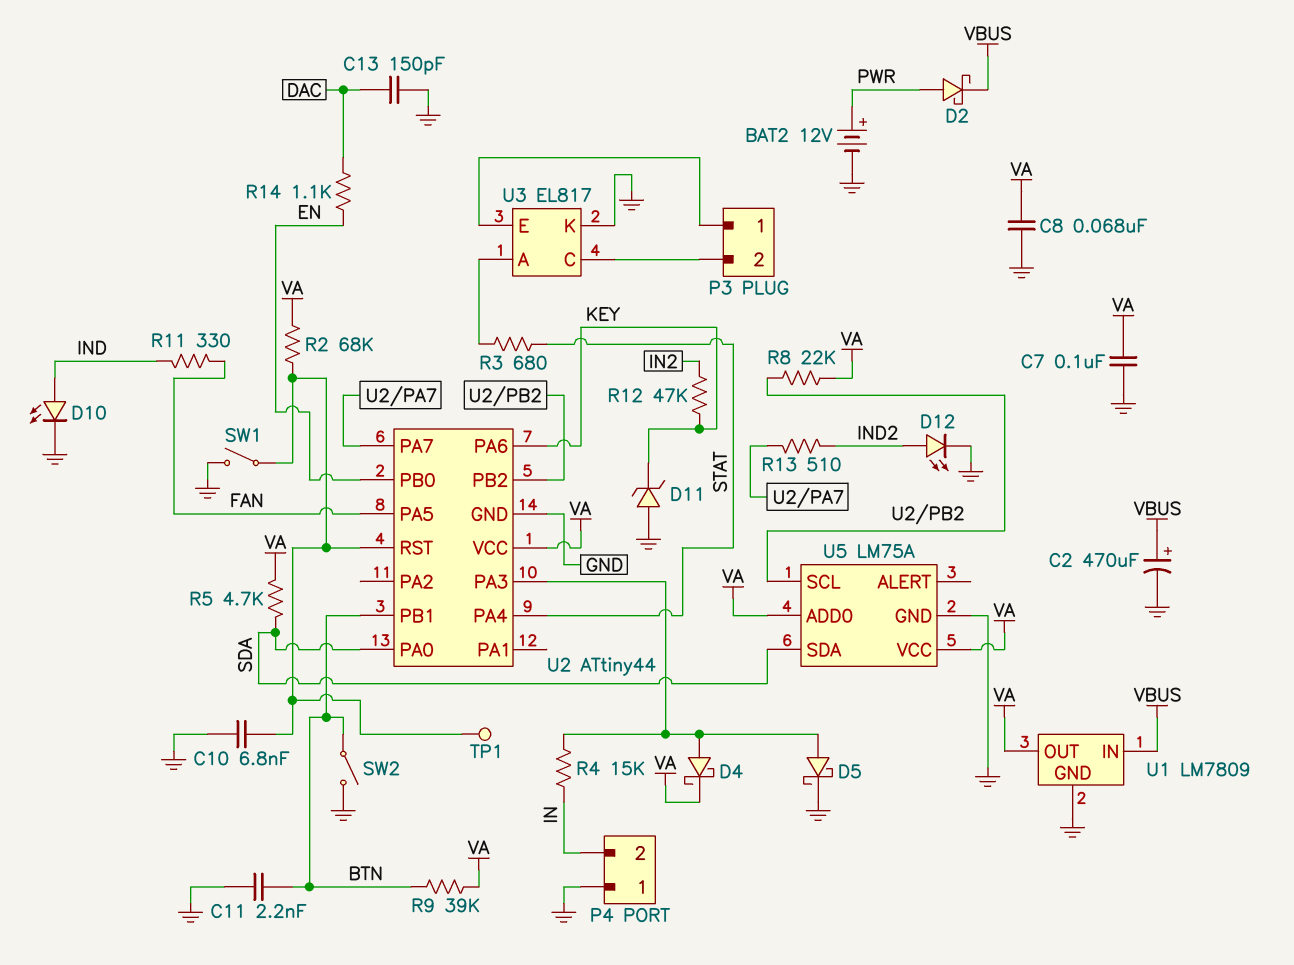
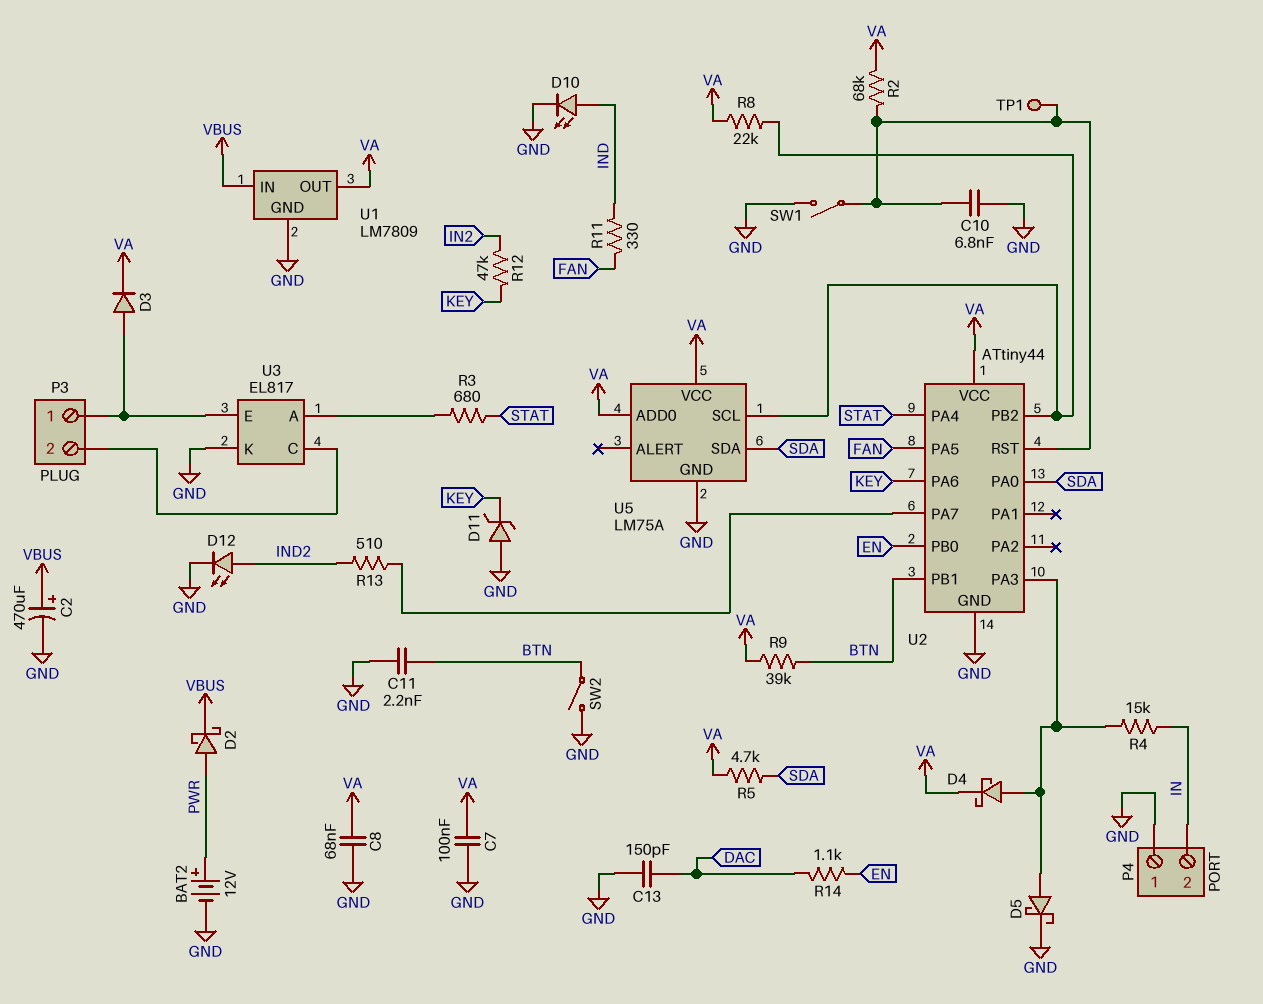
D3: none -> diode (A P3/1, K VA)

